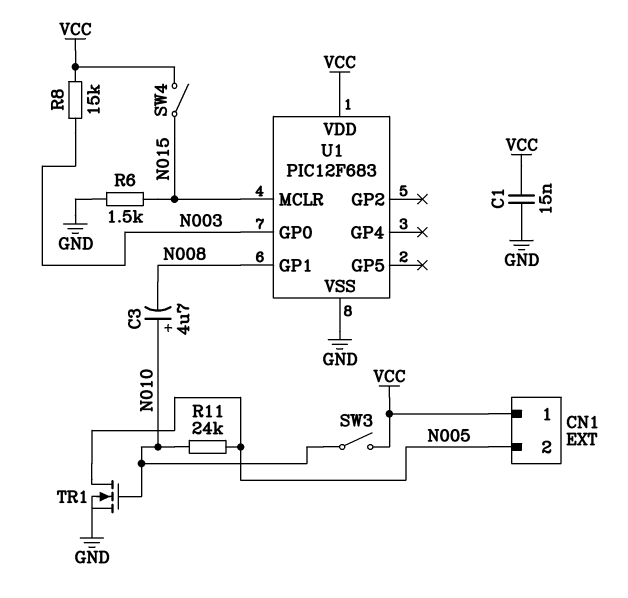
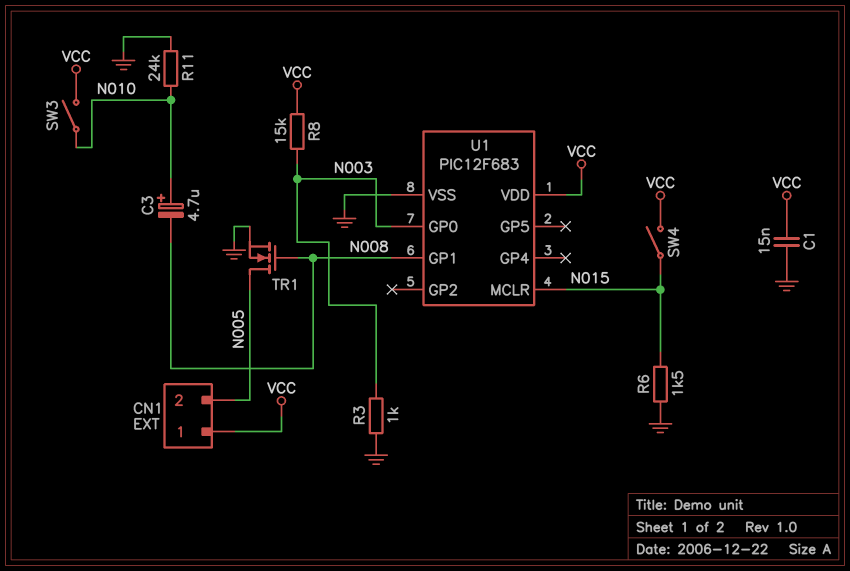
R3: none -> 1k (GND, N003)
R11: 24k (N005, N010) -> 24k (GND, N010)
TR1: NMOS (G N010, D N005, S GND) -> NMOS (G N008, D N005, S GND)

